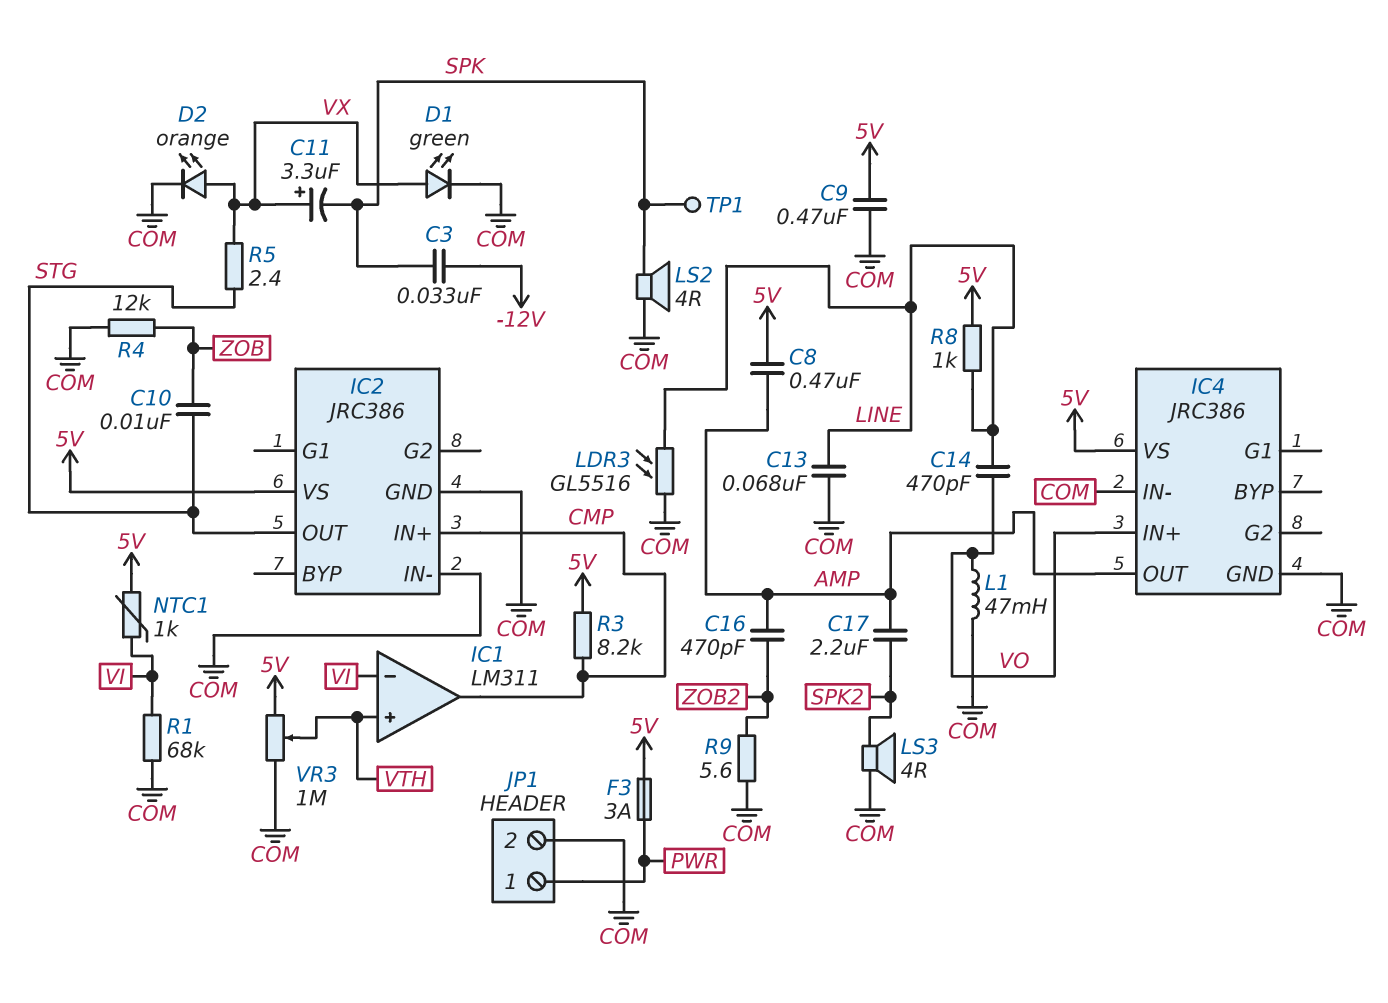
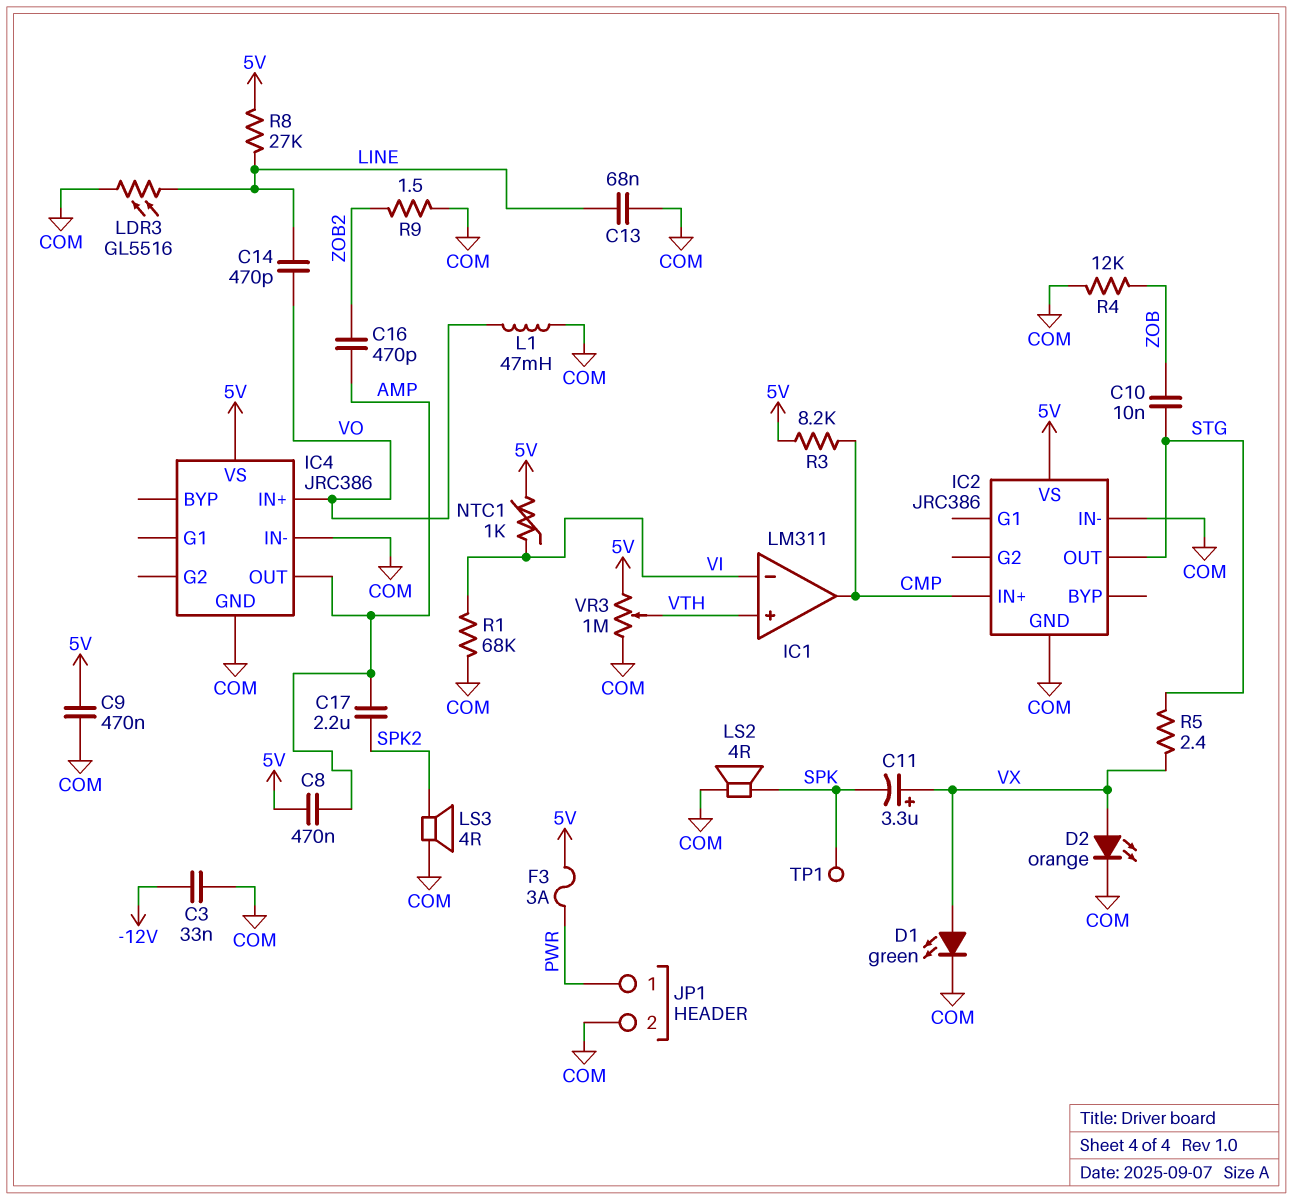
C3: 33nF (-12V, SPK) -> 33nF (-12V, COM)
R8: 1k (5V, LINE) -> 27k (5V, LINE)
R9: 5.6 (COM, ZOB2) -> 1.5 (COM, ZOB2)

